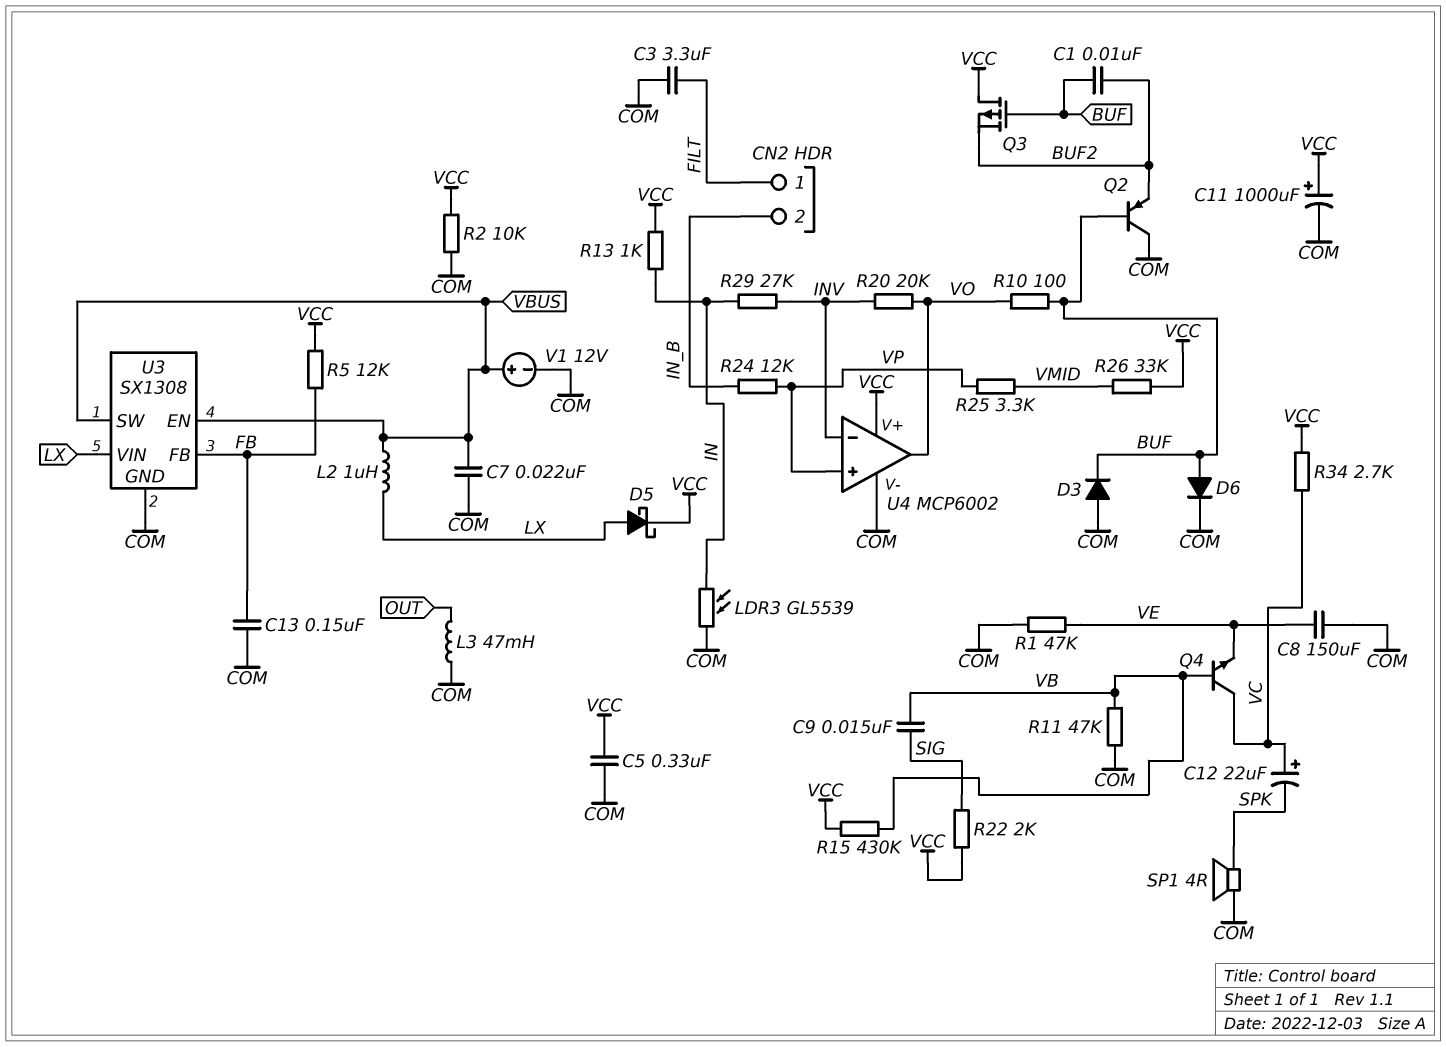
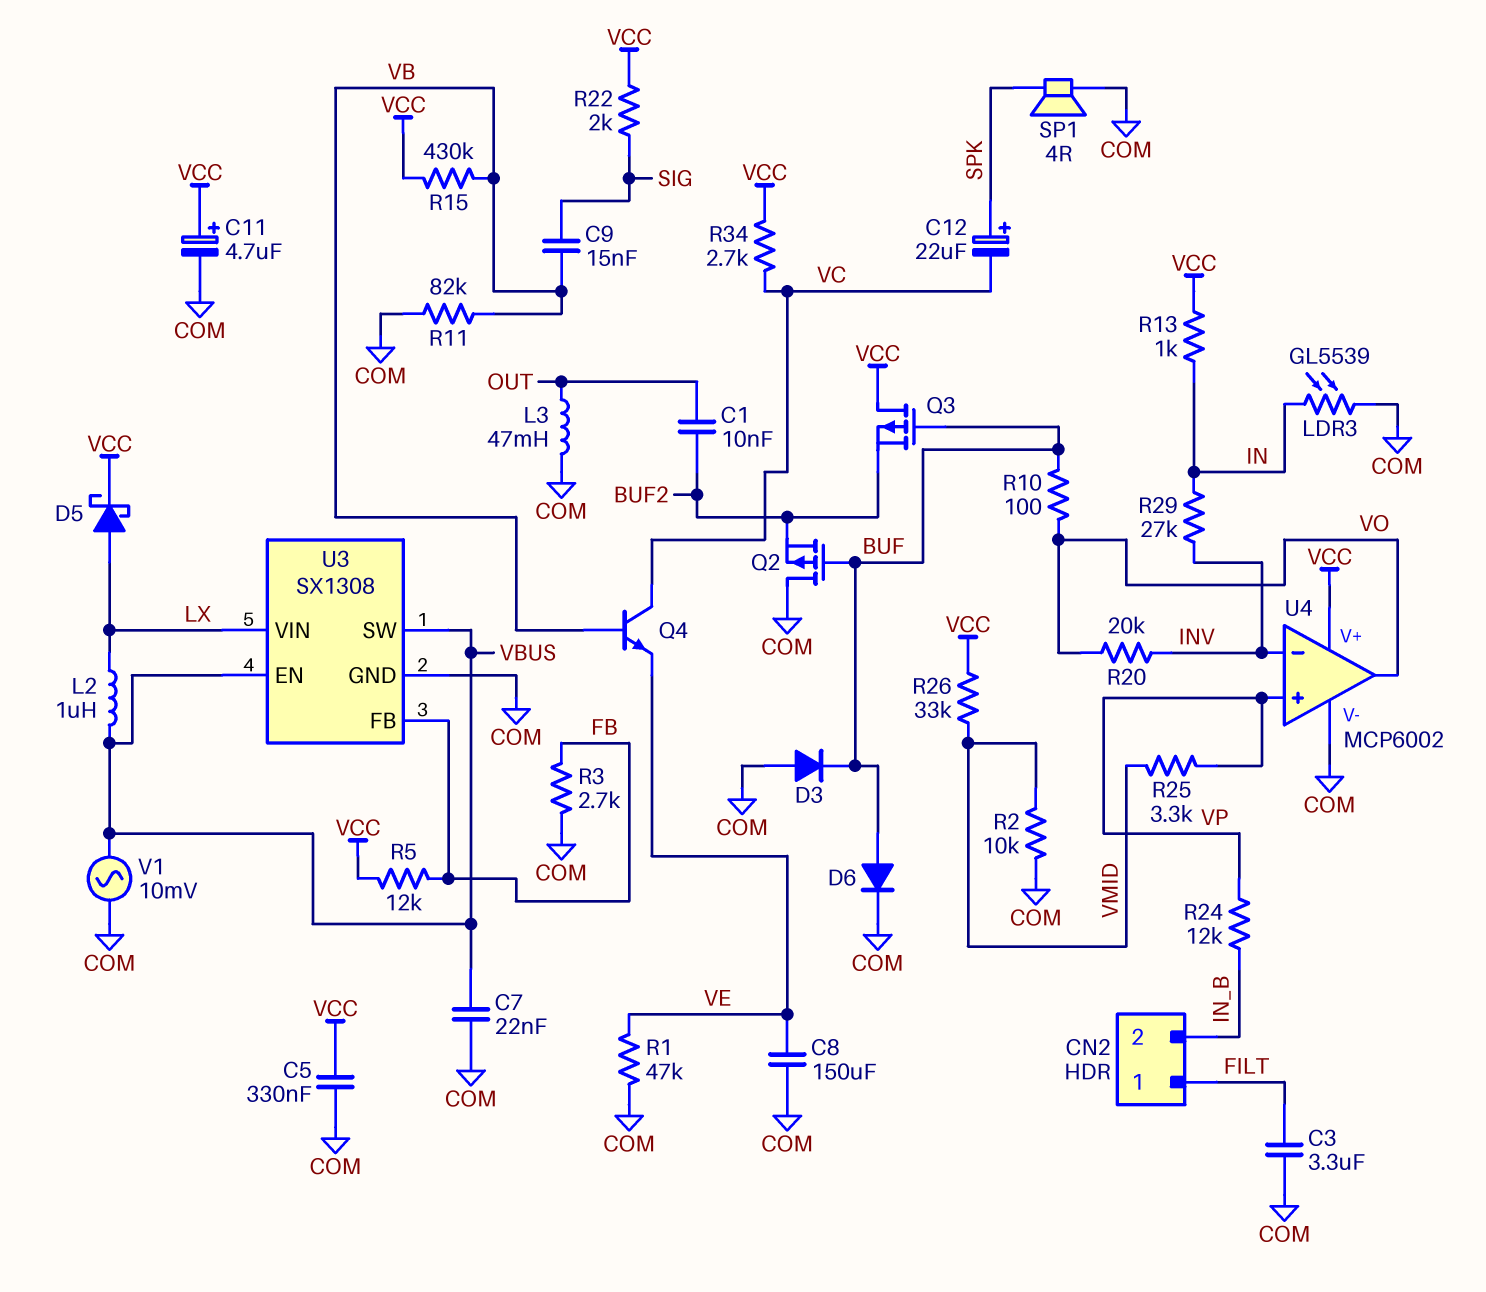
C1: 10nF (BUF, BUF2) -> 10nF (BUF2, OUT)
C11: 1000uF (plus VCC, minus COM) -> 4.7uF (plus VCC, minus COM)
C12: 22uF (plus VC, minus SPK) -> 22uF (plus SPK, minus VC)
C13: 150nF (COM, FB) -> none
Q2: PNP (B BUF, C COM, E BUF2) -> PMOS (G BUF, D COM, S BUF2)
R2: 10k (COM, VCC) -> 10k (COM, VMID)
R3: none -> 2.7k (COM, FB)
R11: 47k (COM, VB) -> 82k (COM, VB)
V1: 12V (plus VBUS, minus COM) -> AC 10mV (COM, VBUS)

